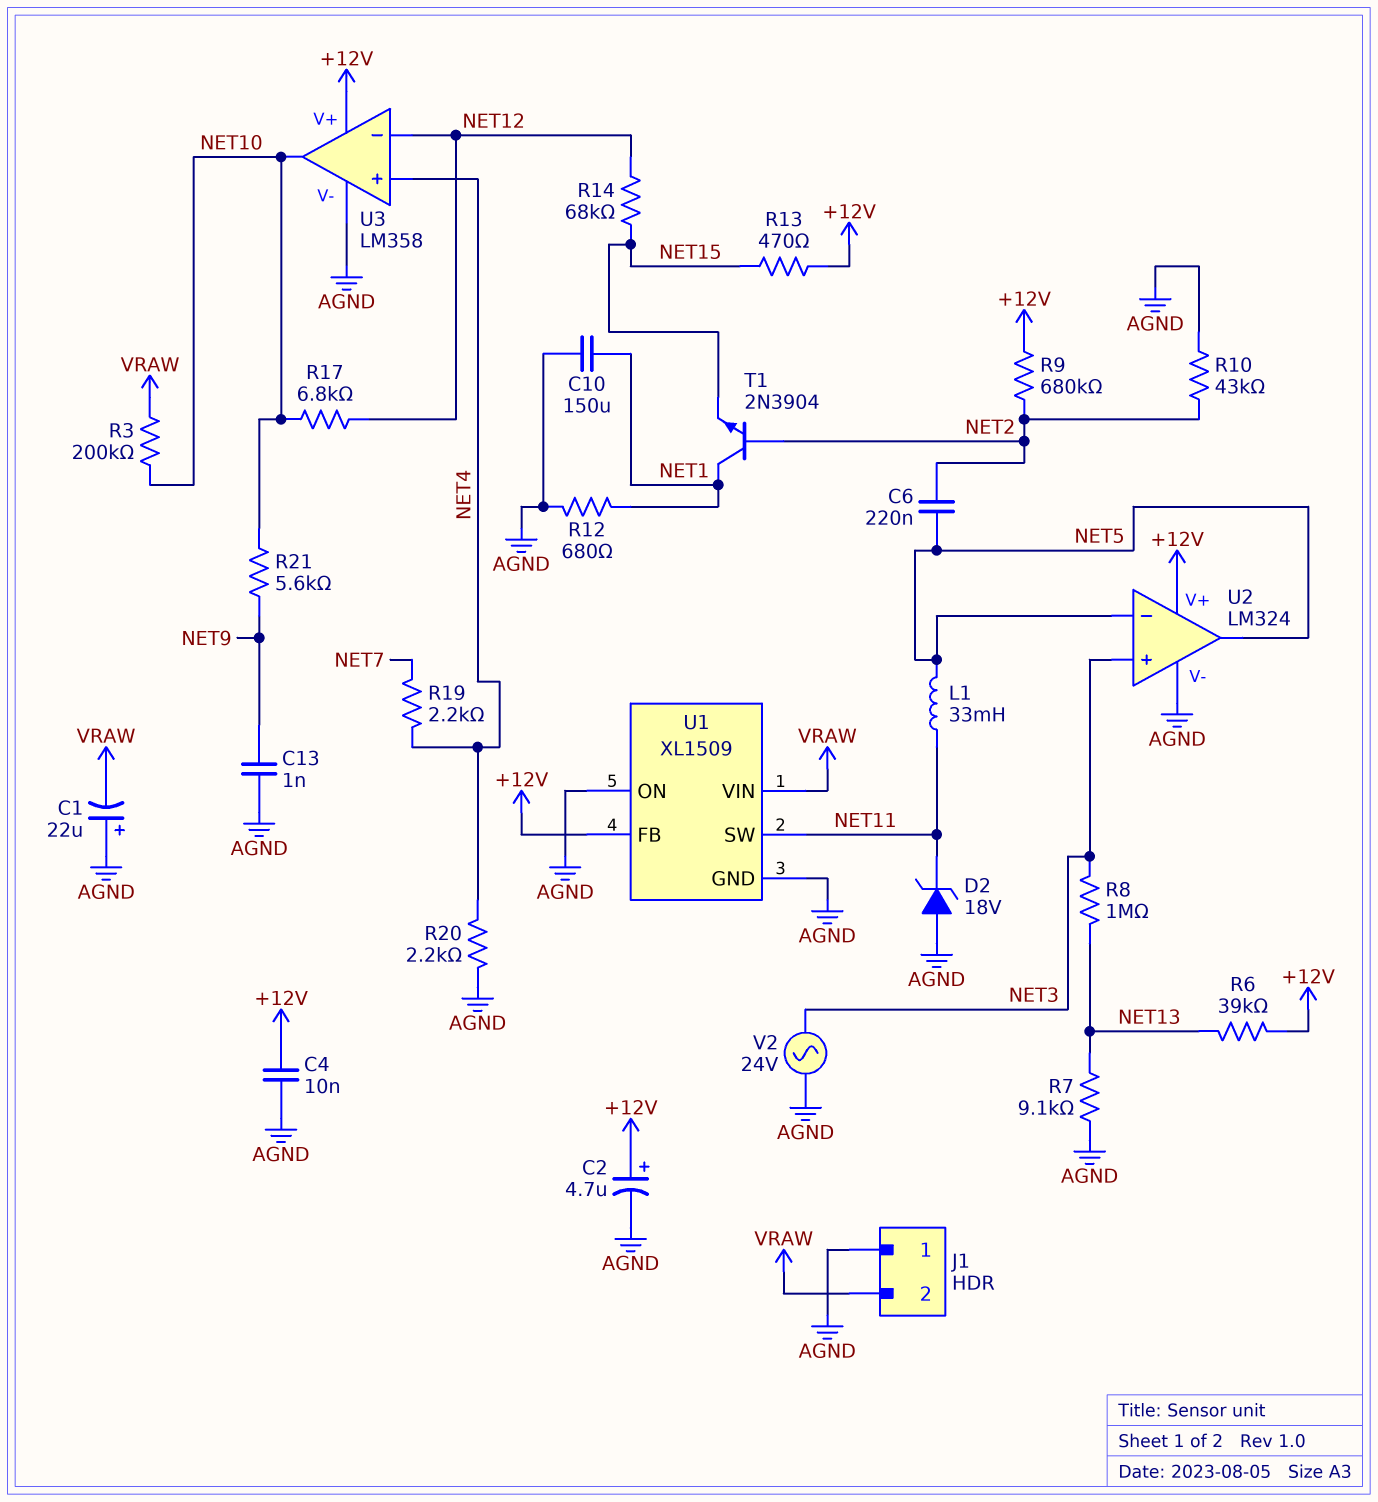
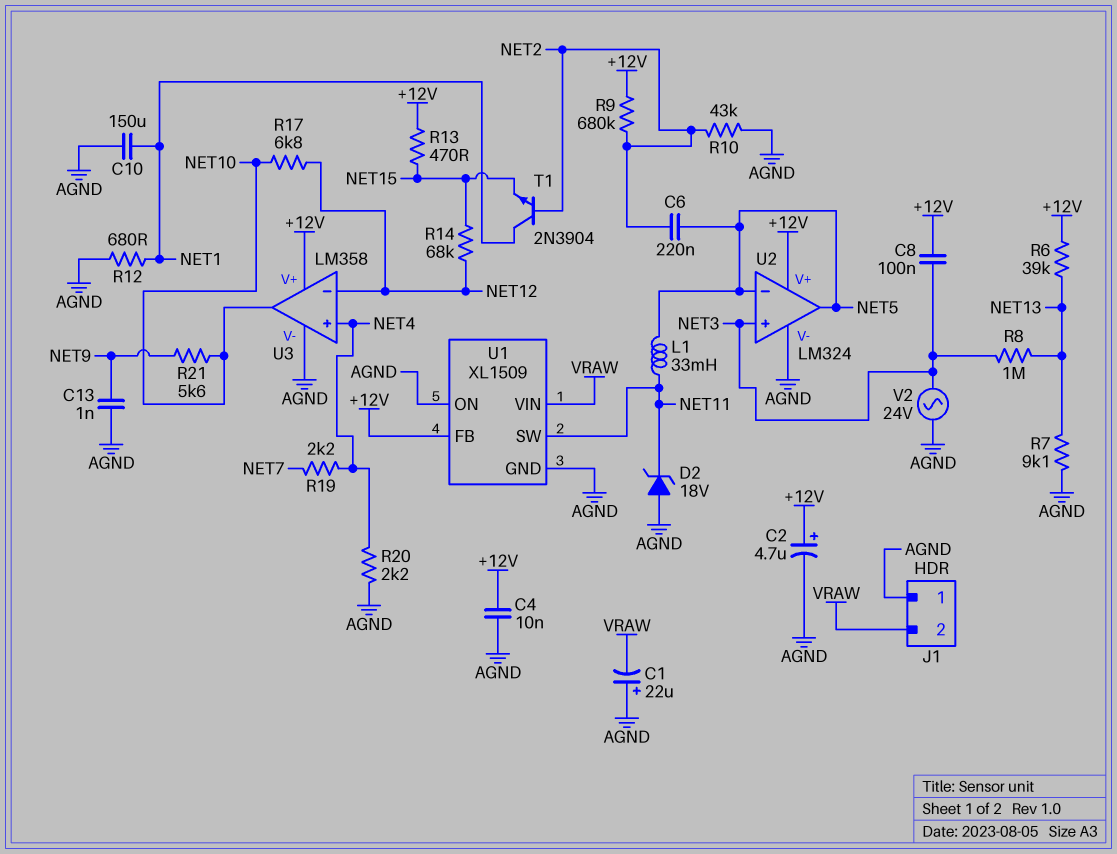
C8: none -> 100nF (+12V, NET3)
R3: 200k (NET10, VRAW) -> none

